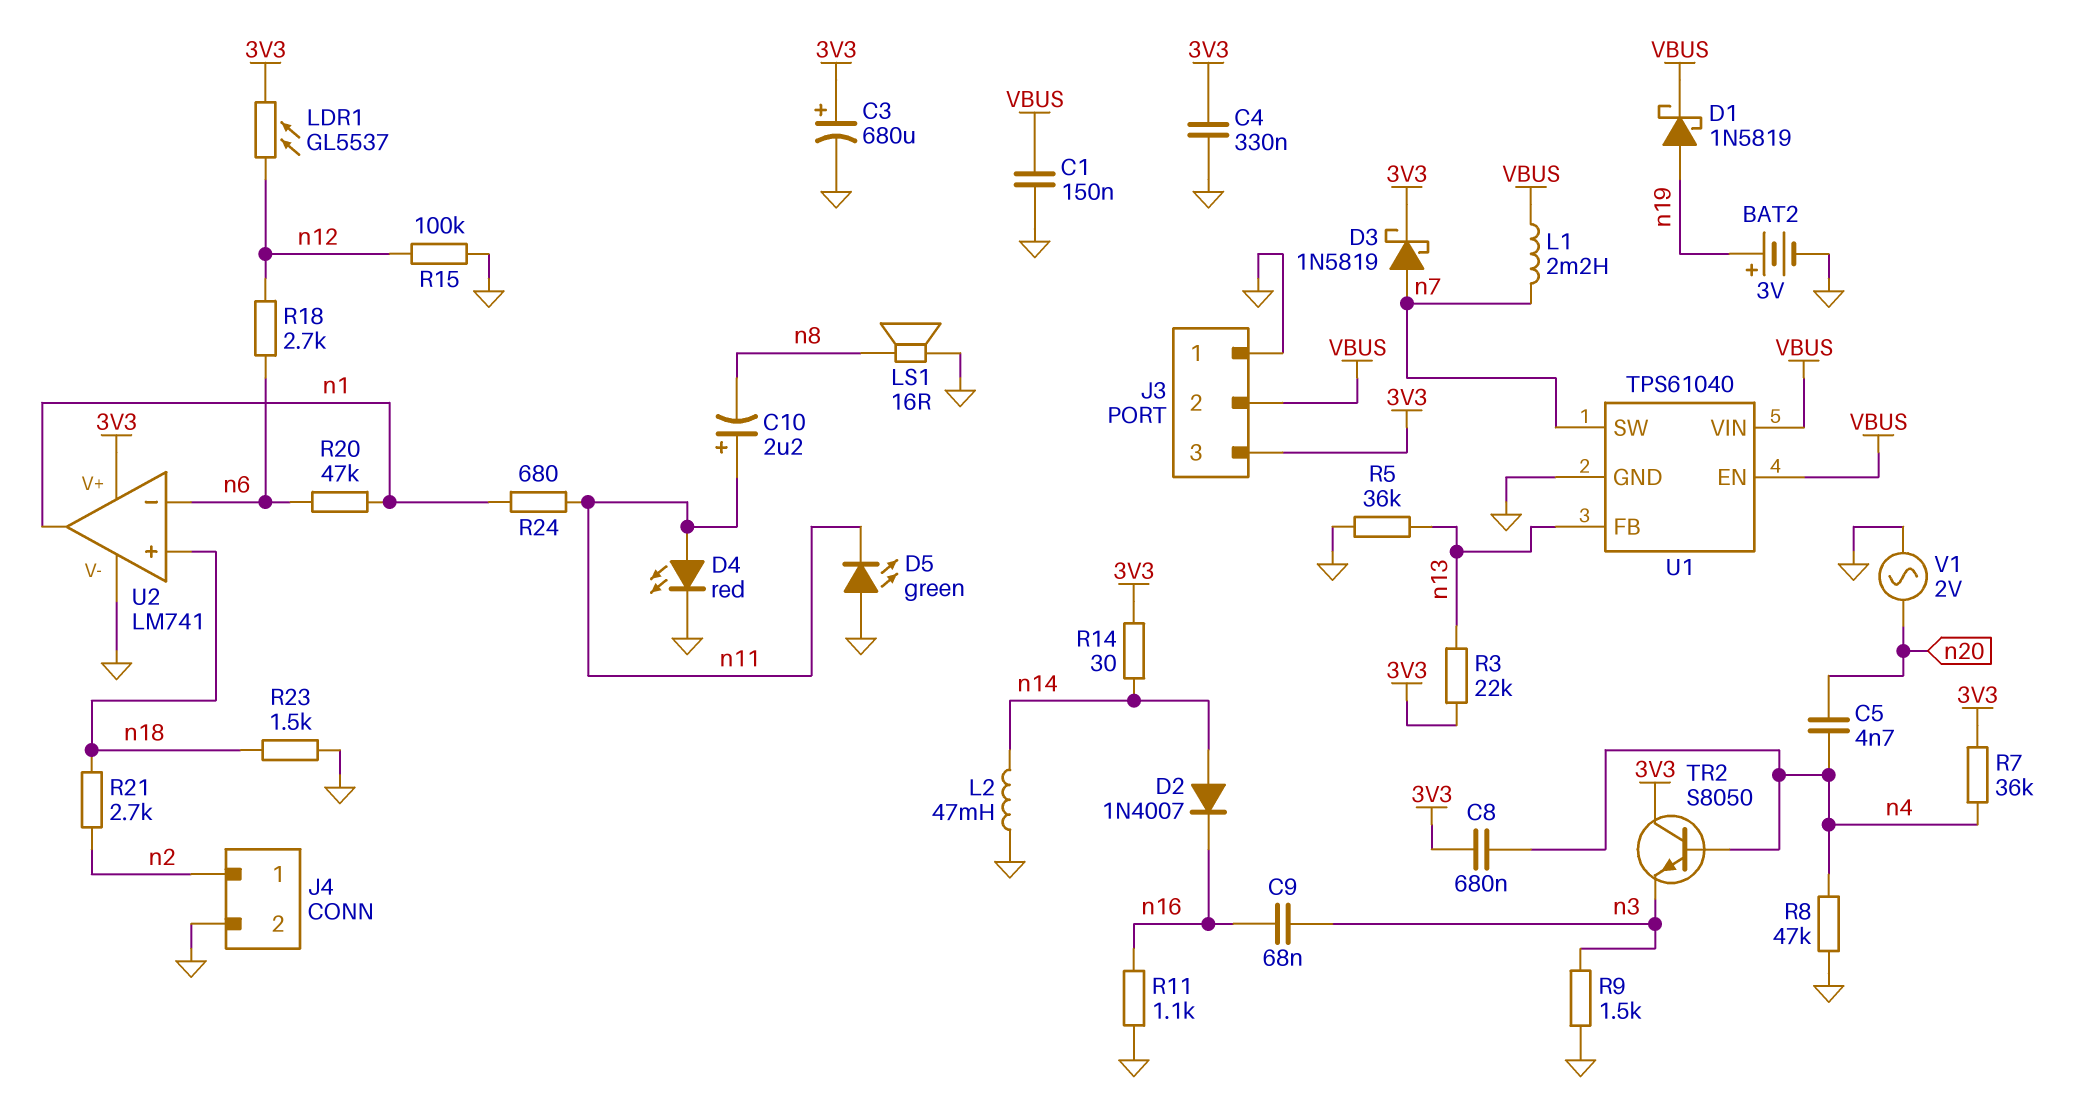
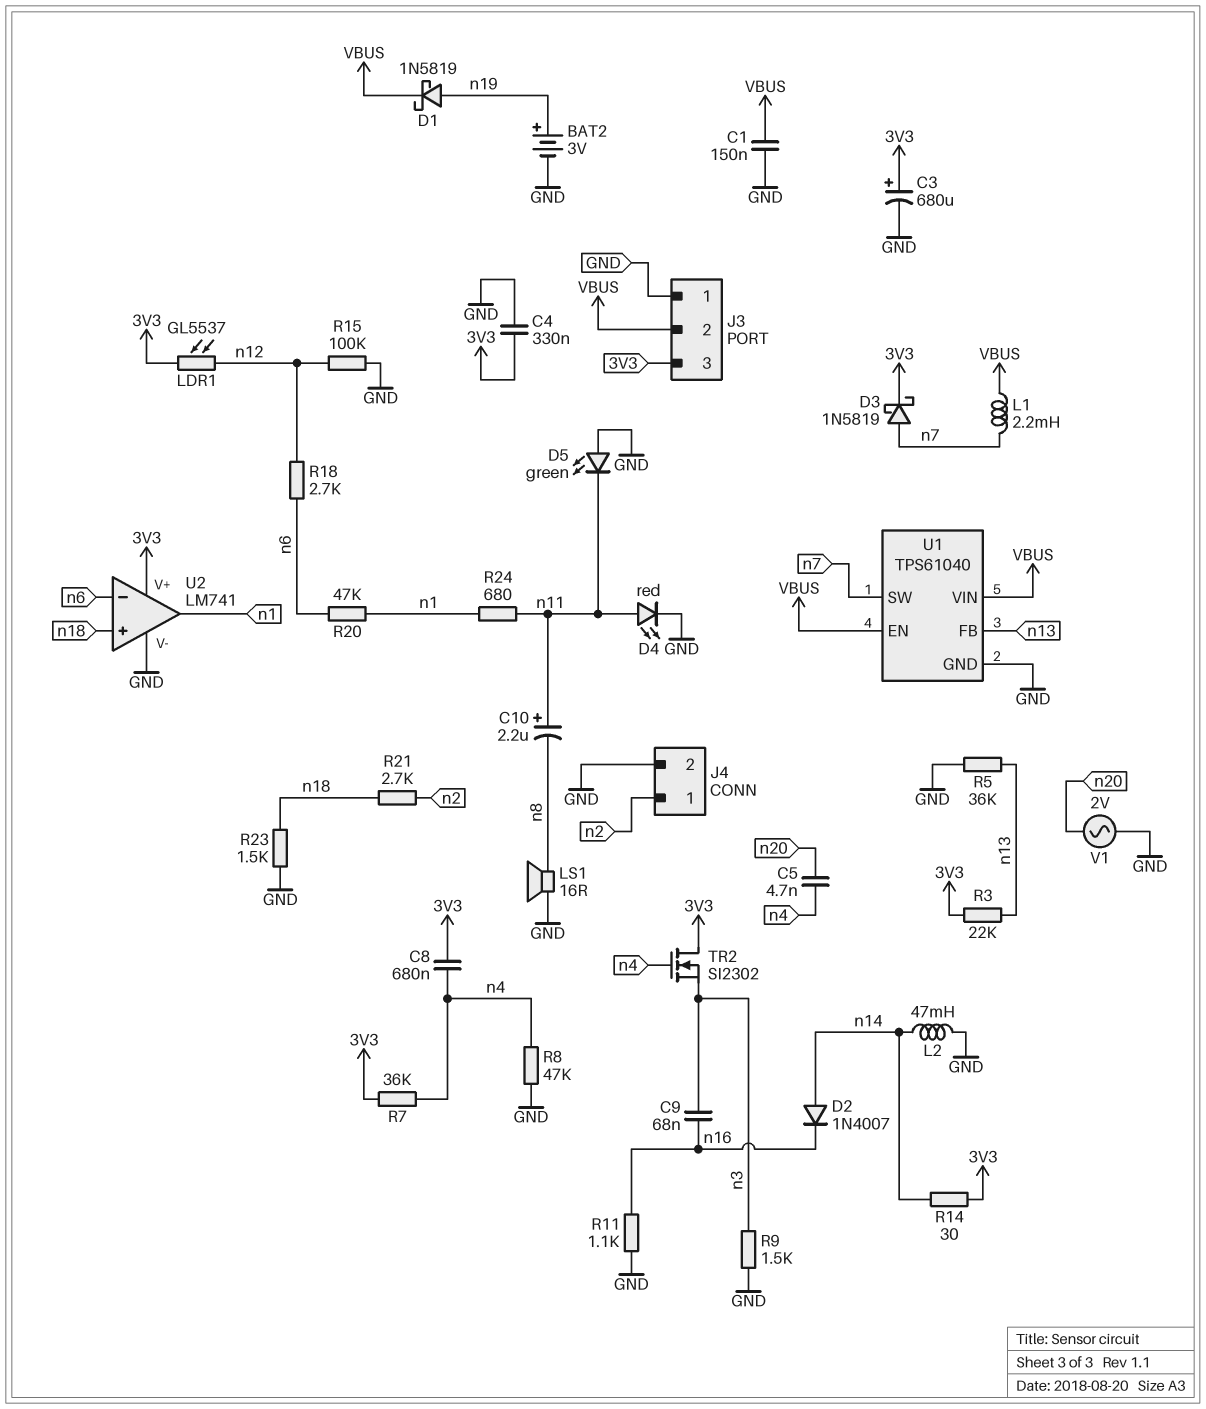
TR2: NPN S8050 (B n4, C 3V3, E n3) -> NMOS SI2302 (G n4, D 3V3, S n3)

